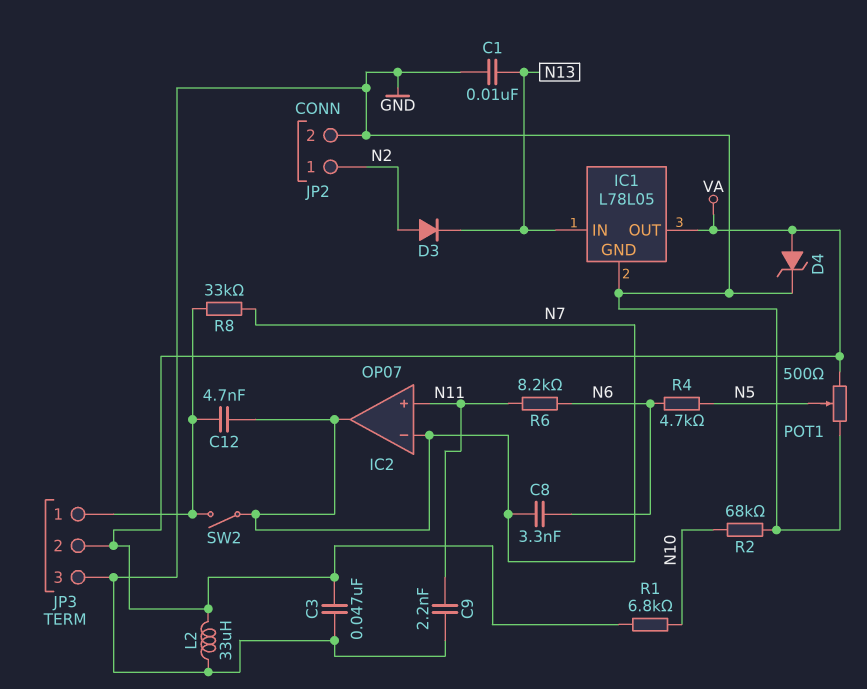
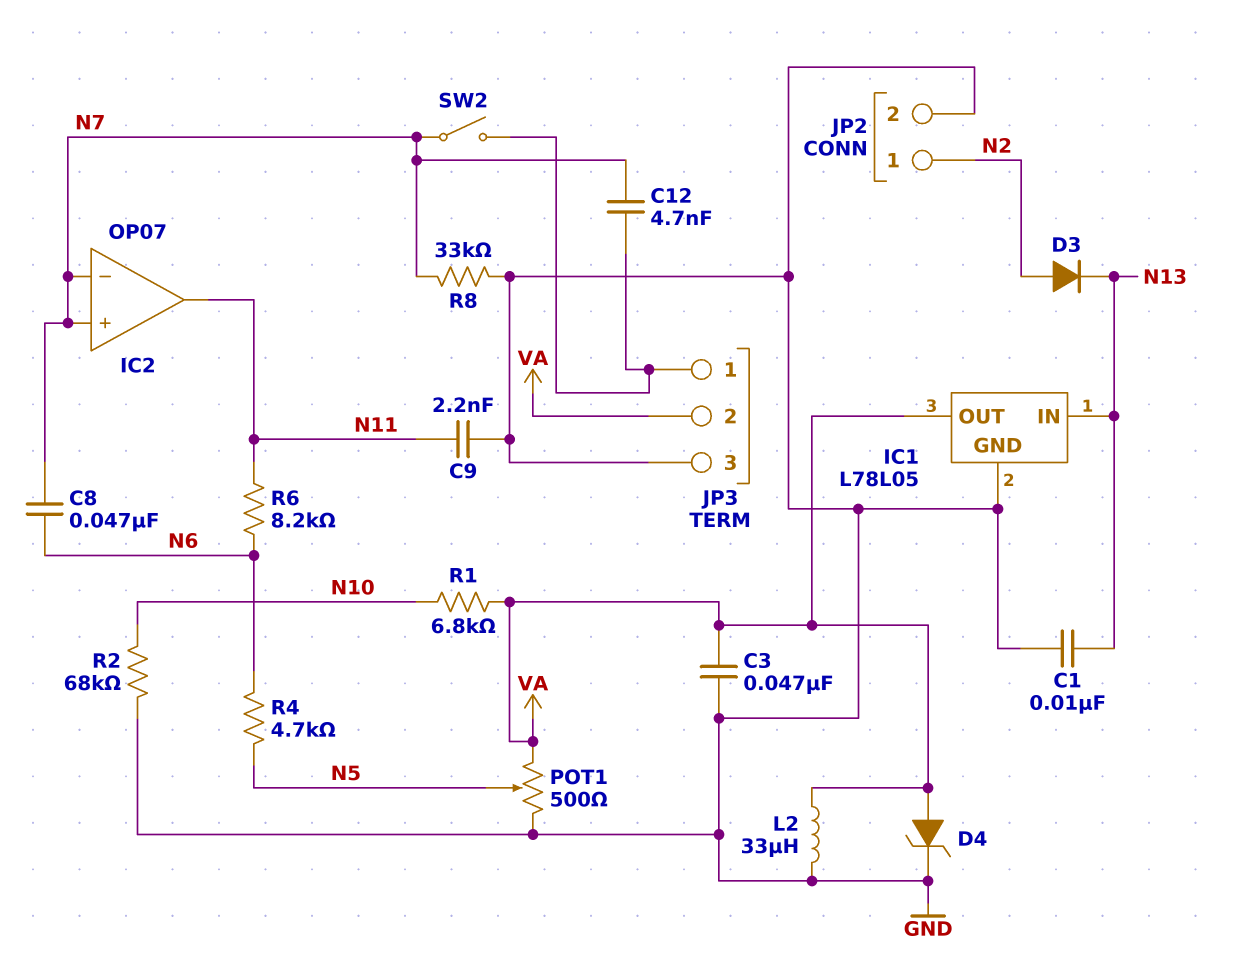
C8: 3.3nF (N6, N7) -> 47nF (N6, N7)
IC2 pin in+: N11 -> N7
IC2 pin out: N7 -> N11
R8: 33k (JP3/1, N7) -> 33k (GND, N7)

